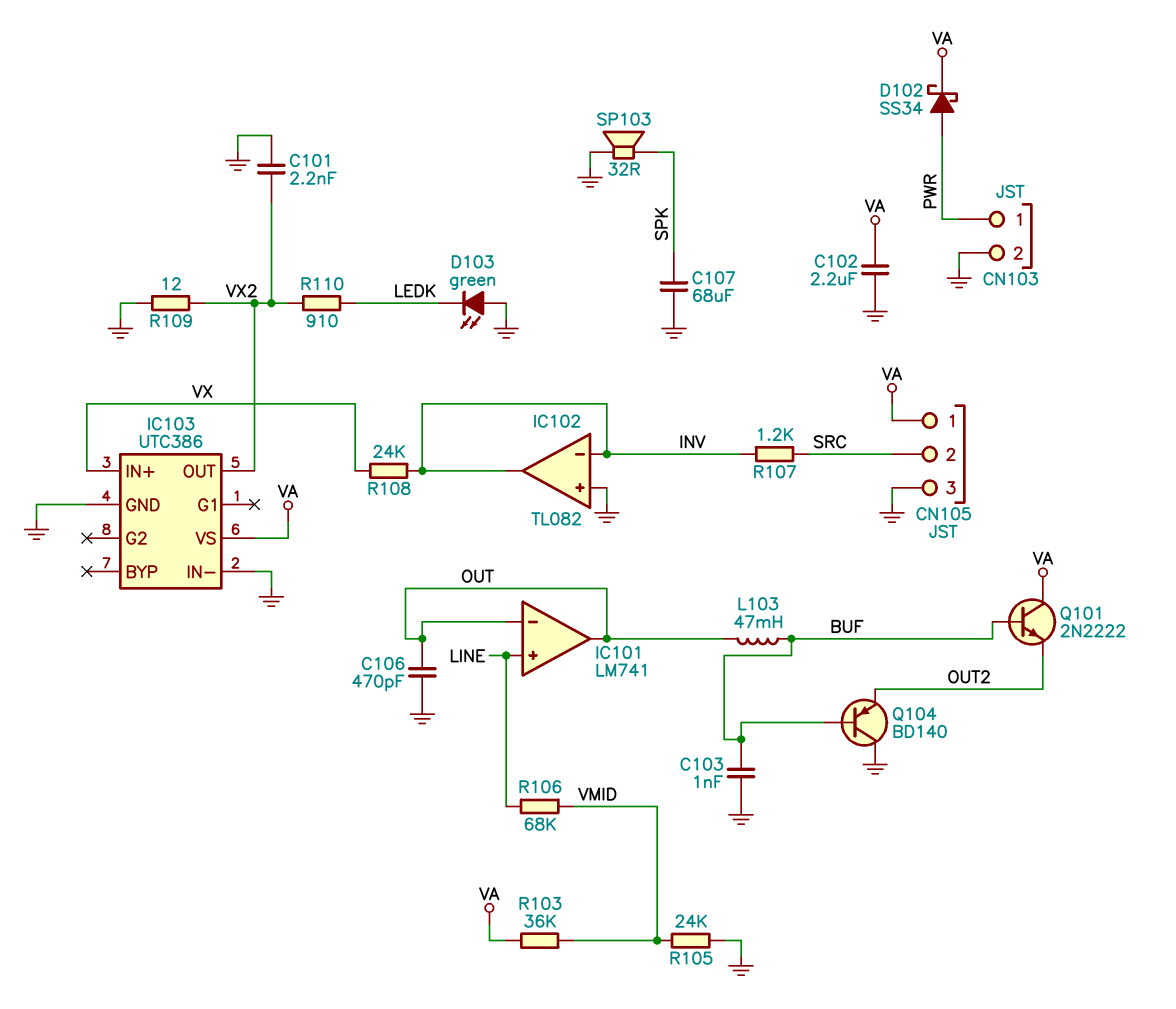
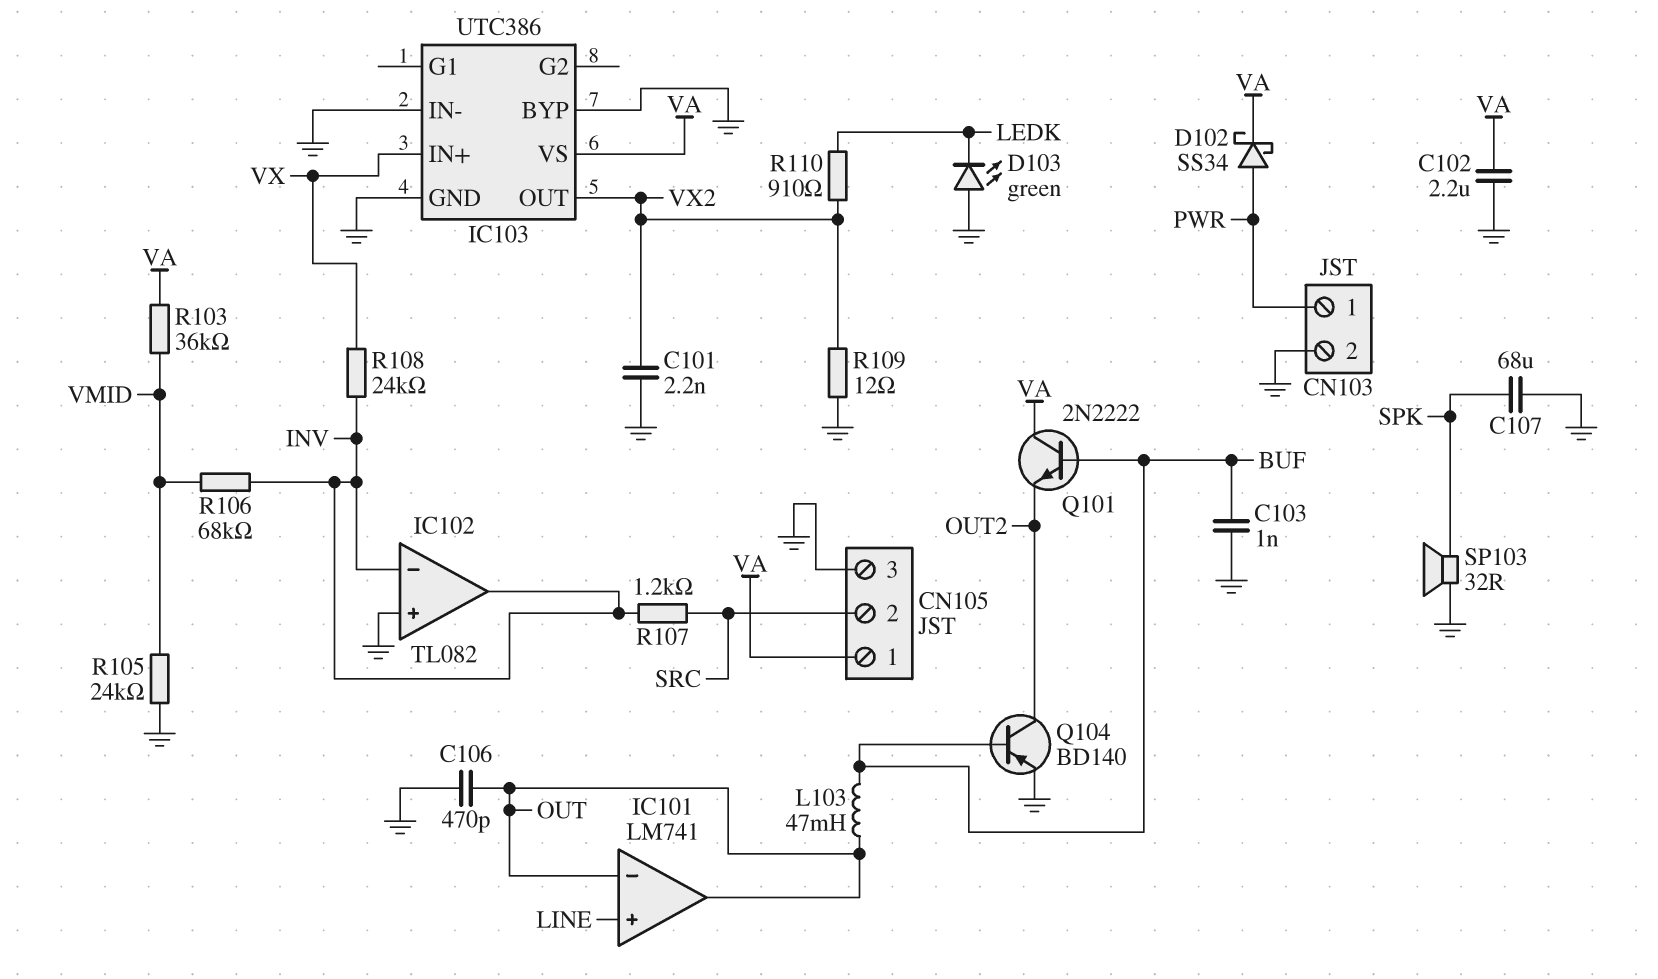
IC103 pin BYP: none -> GND
Q104: PNP BD140 (B BUF, C GND, E OUT2) -> PNP BD140 (B BUF, C OUT2, E GND)
R106: 68k (LINE, VMID) -> 68k (INV, VMID)

